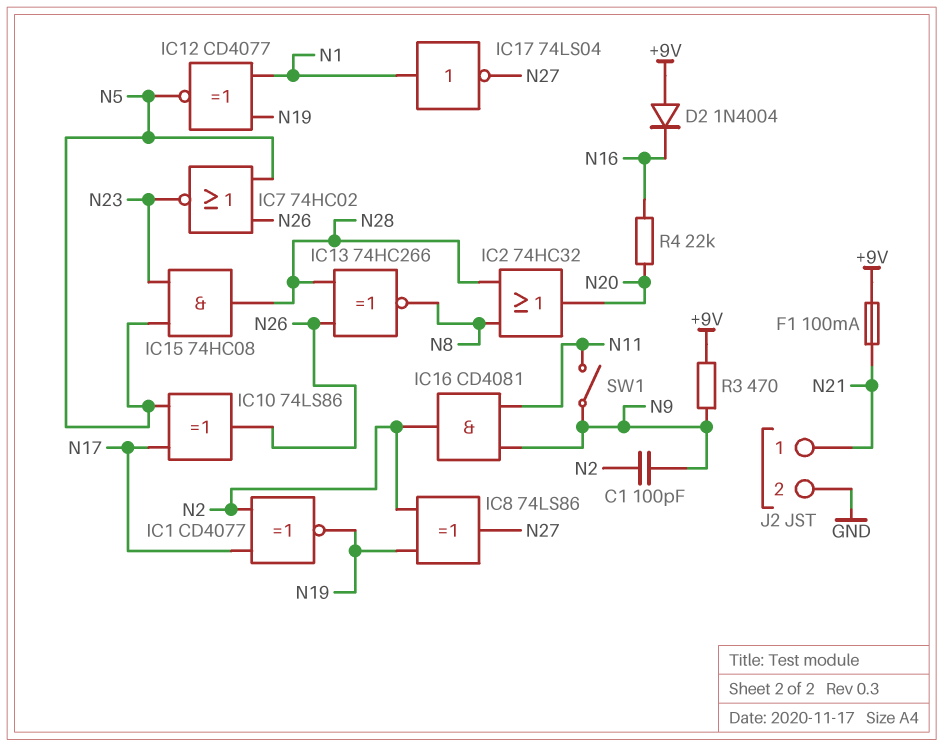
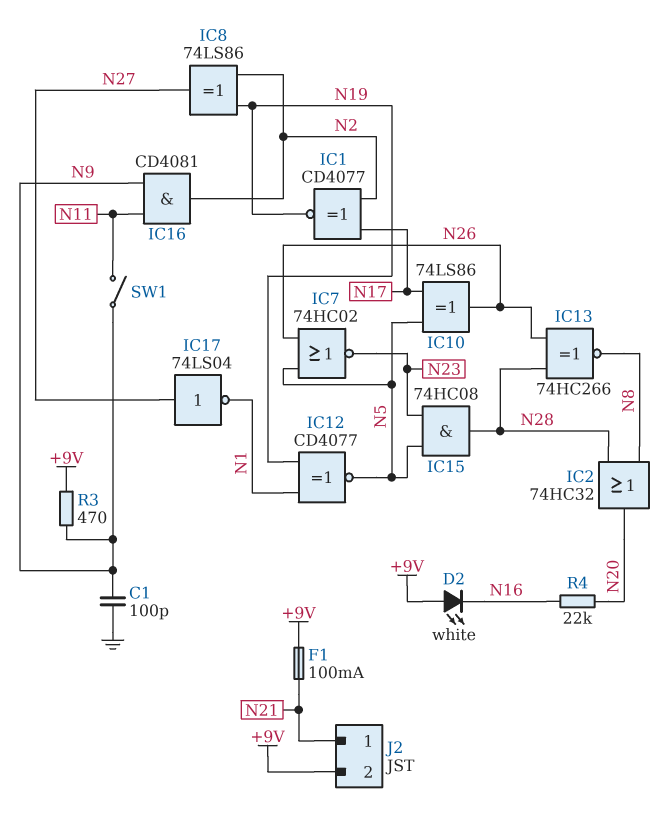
C1: 100pF (N2, N9) -> 100pF (GND, N9)
D2: diode 1N4004 (A +9V, K N16) -> LED white (A +9V, K N16)
IC17: NOT 74LS04 (in N1, out N27) -> NOT 74LS04 (in N27, out N1)
J2 pin 2: GND -> +9V

